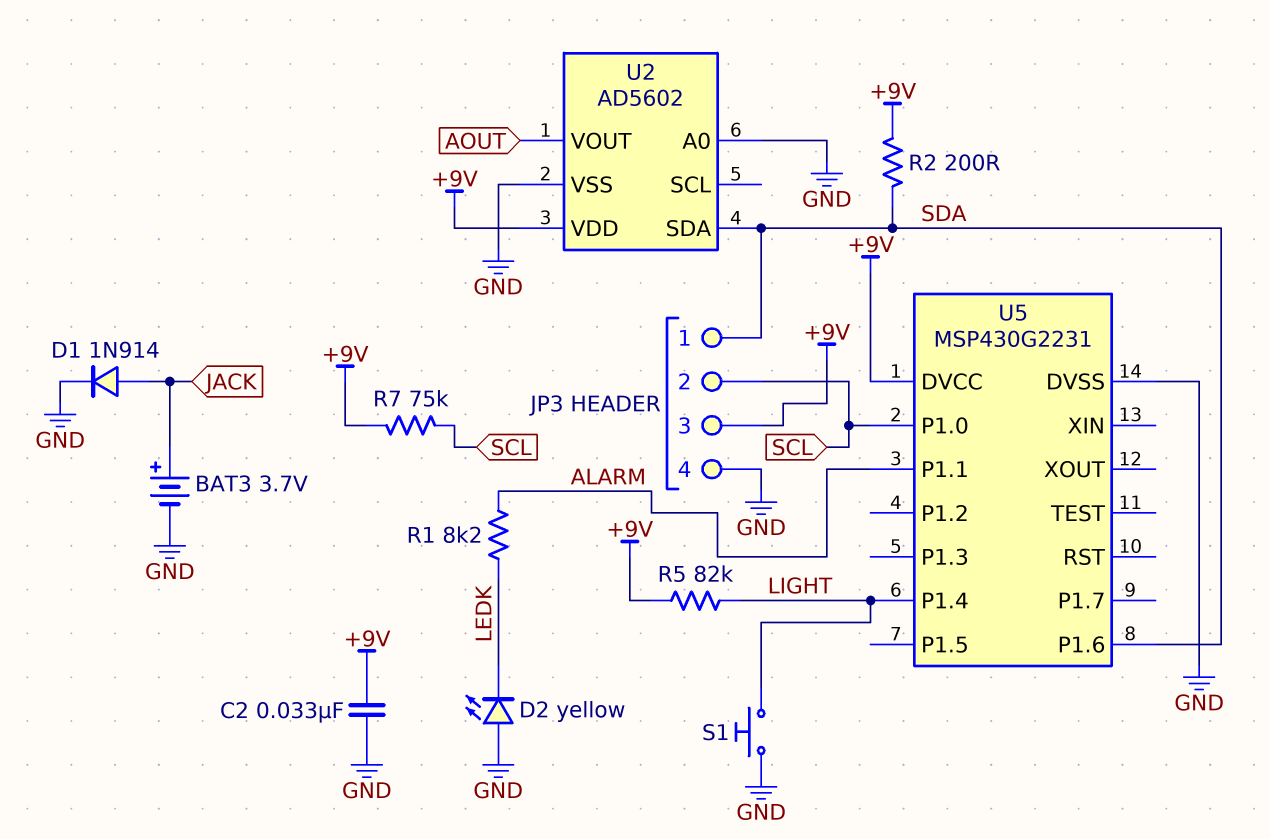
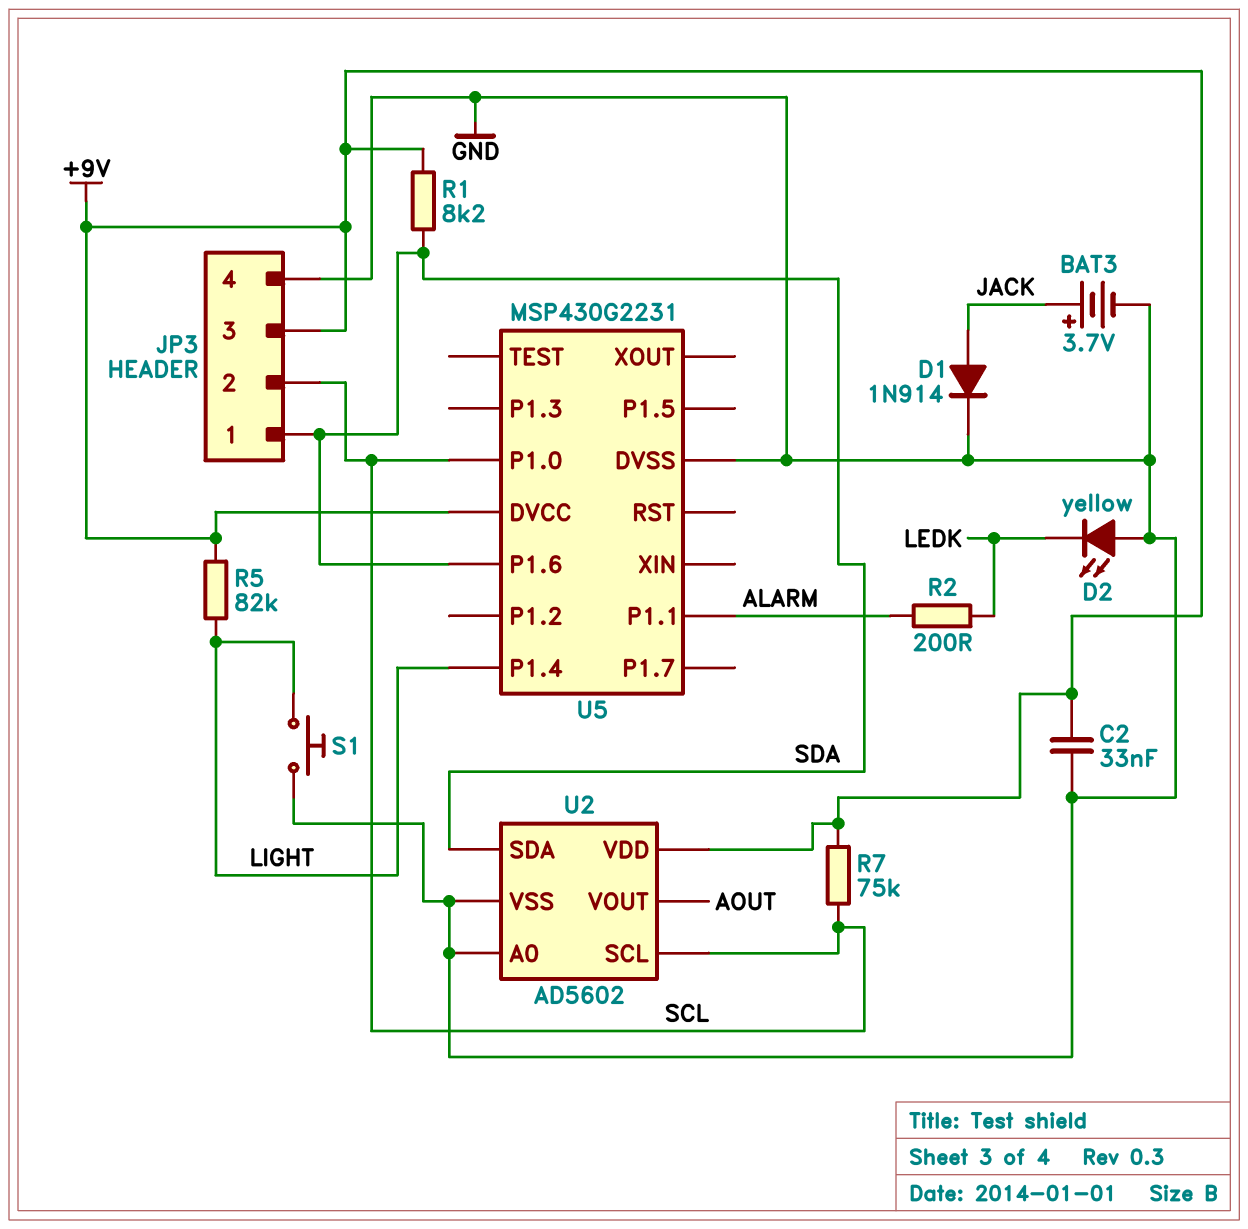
R1: 8.2k (ALARM, LEDK) -> 8.2k (+9V, SDA)
R2: 200 (+9V, SDA) -> 200 (ALARM, LEDK)
U2 pin SCL: none -> SCL

